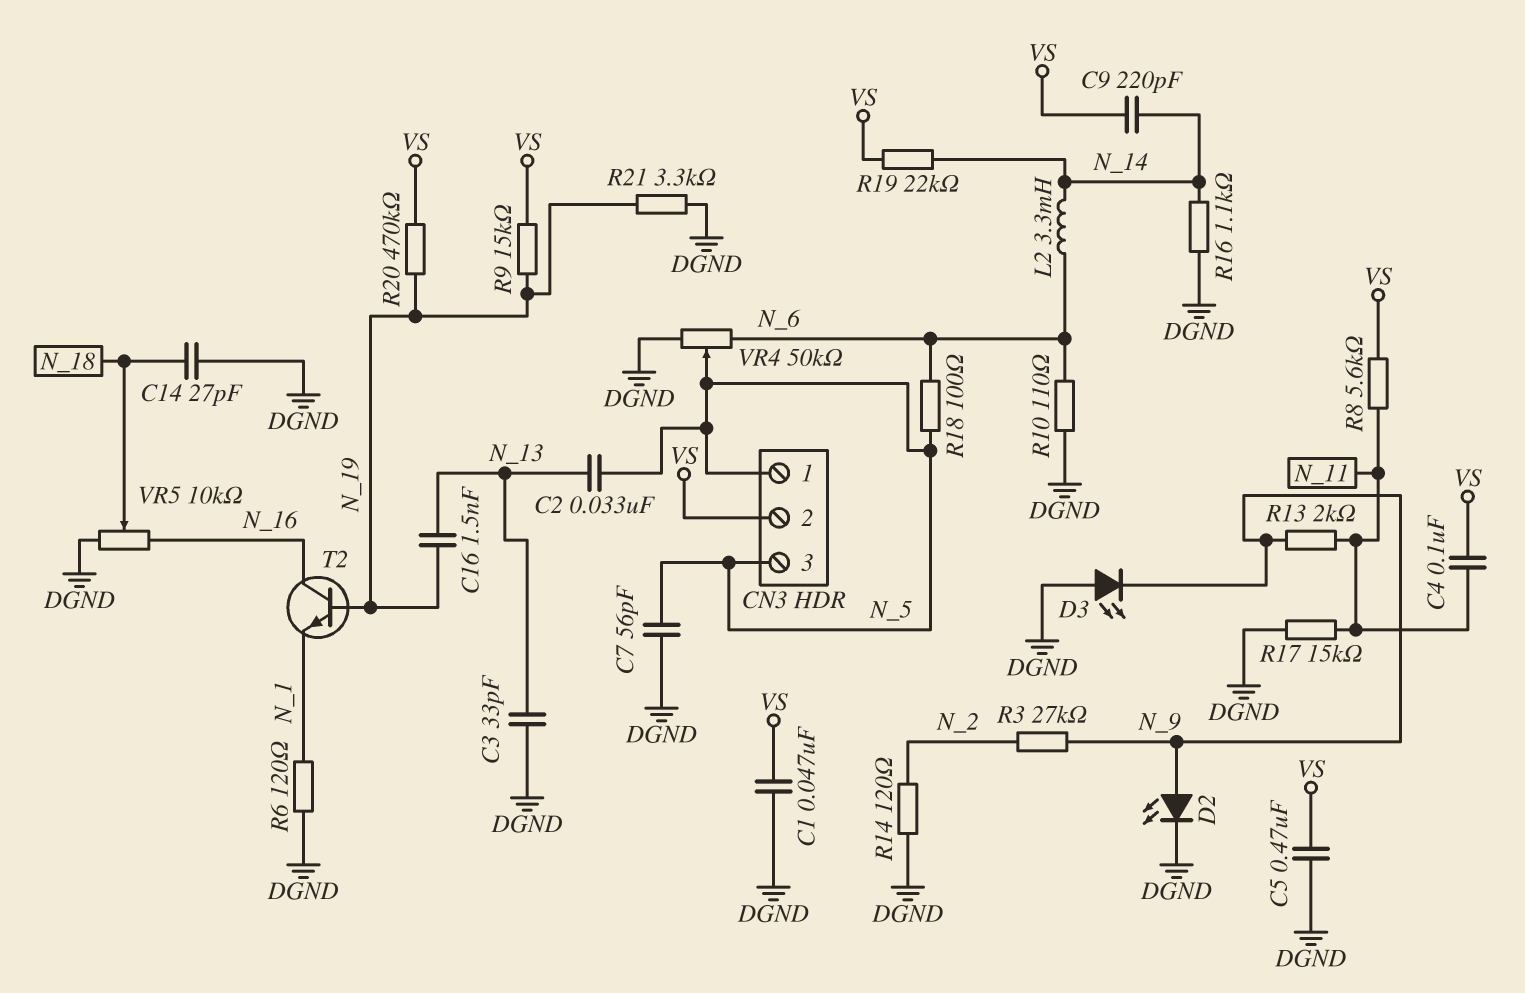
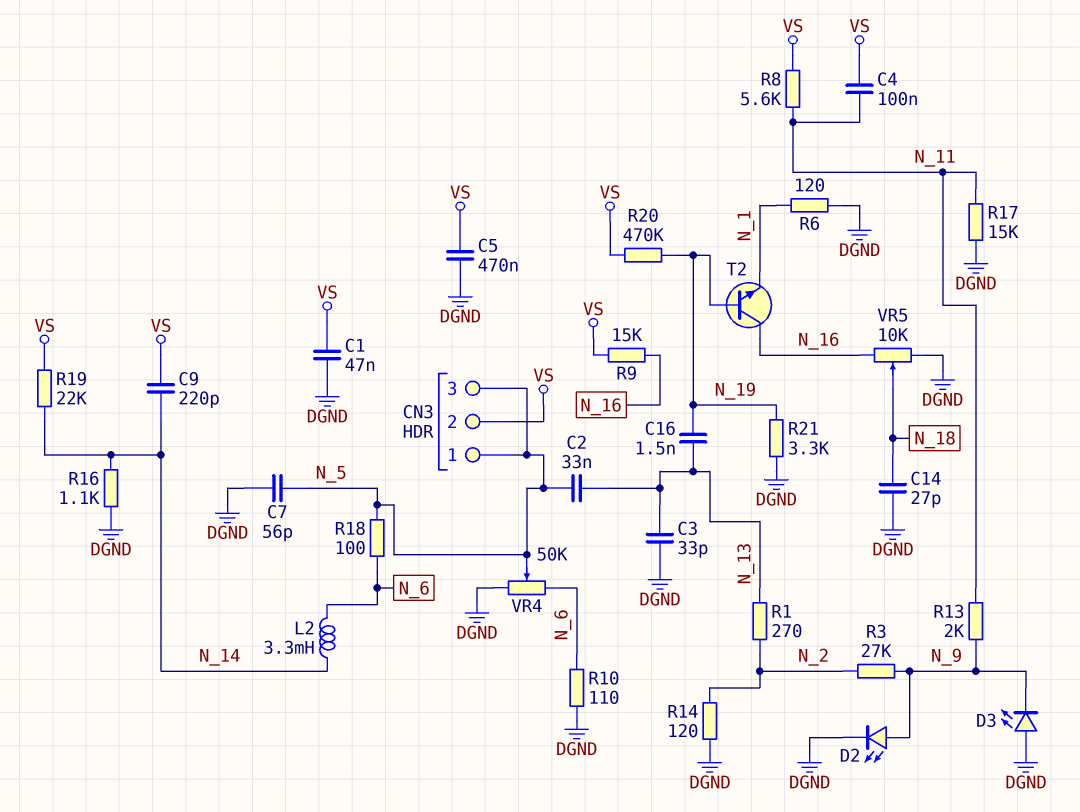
R1: none -> 270 (N_2, N_13)
R9: 15k (N_19, VS) -> 15k (N_16, VS)

